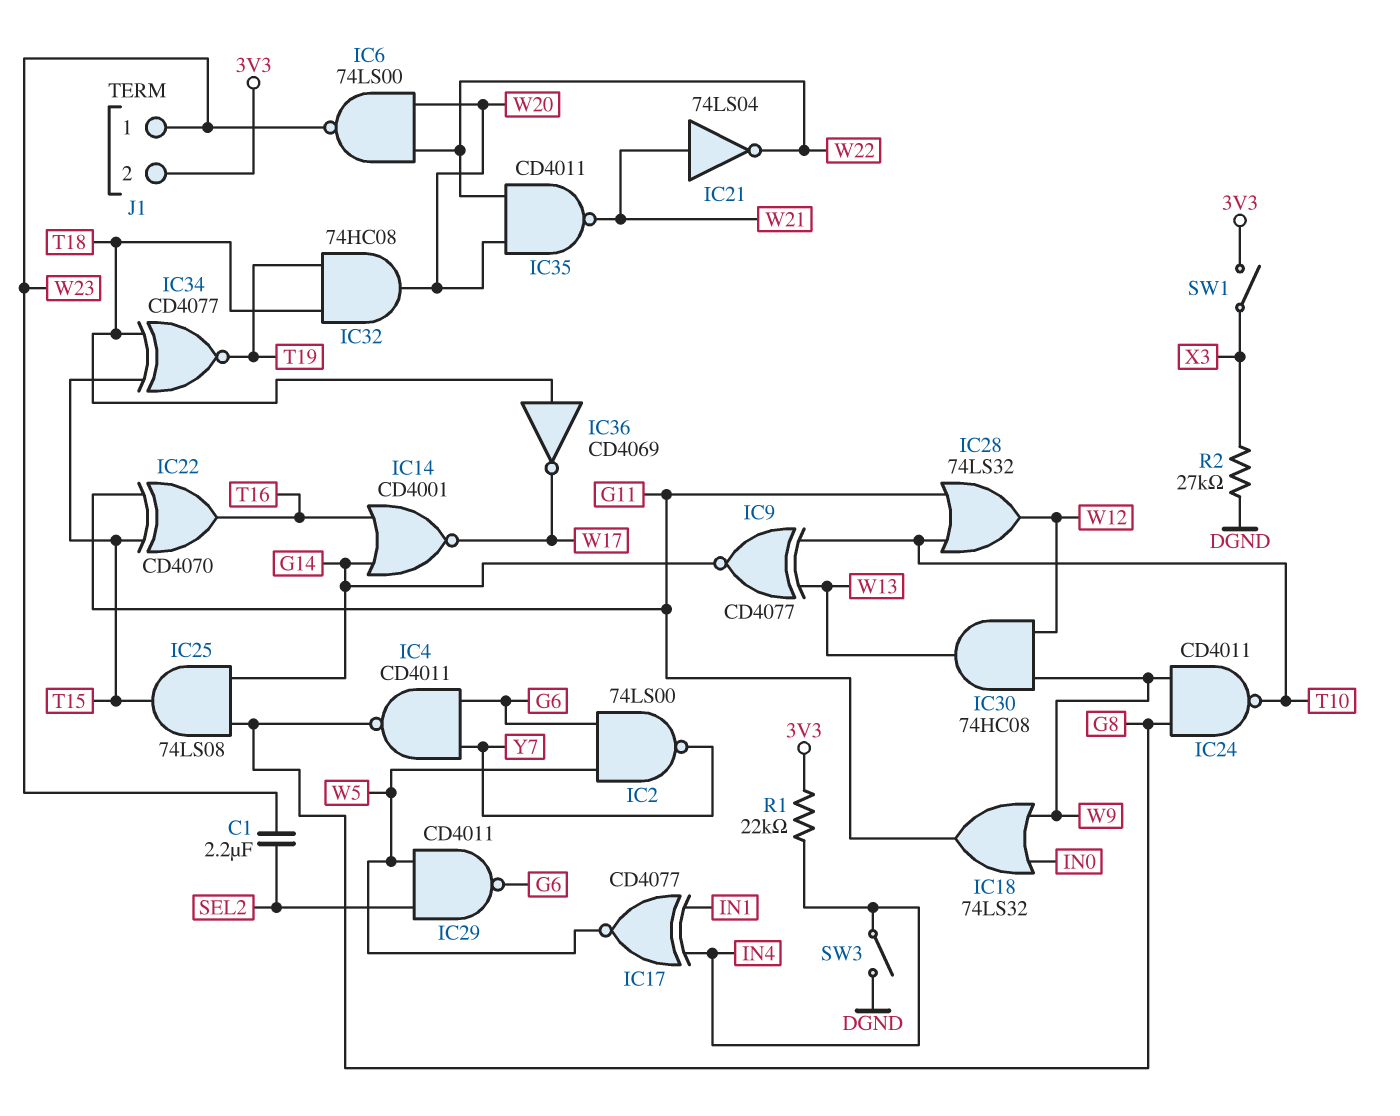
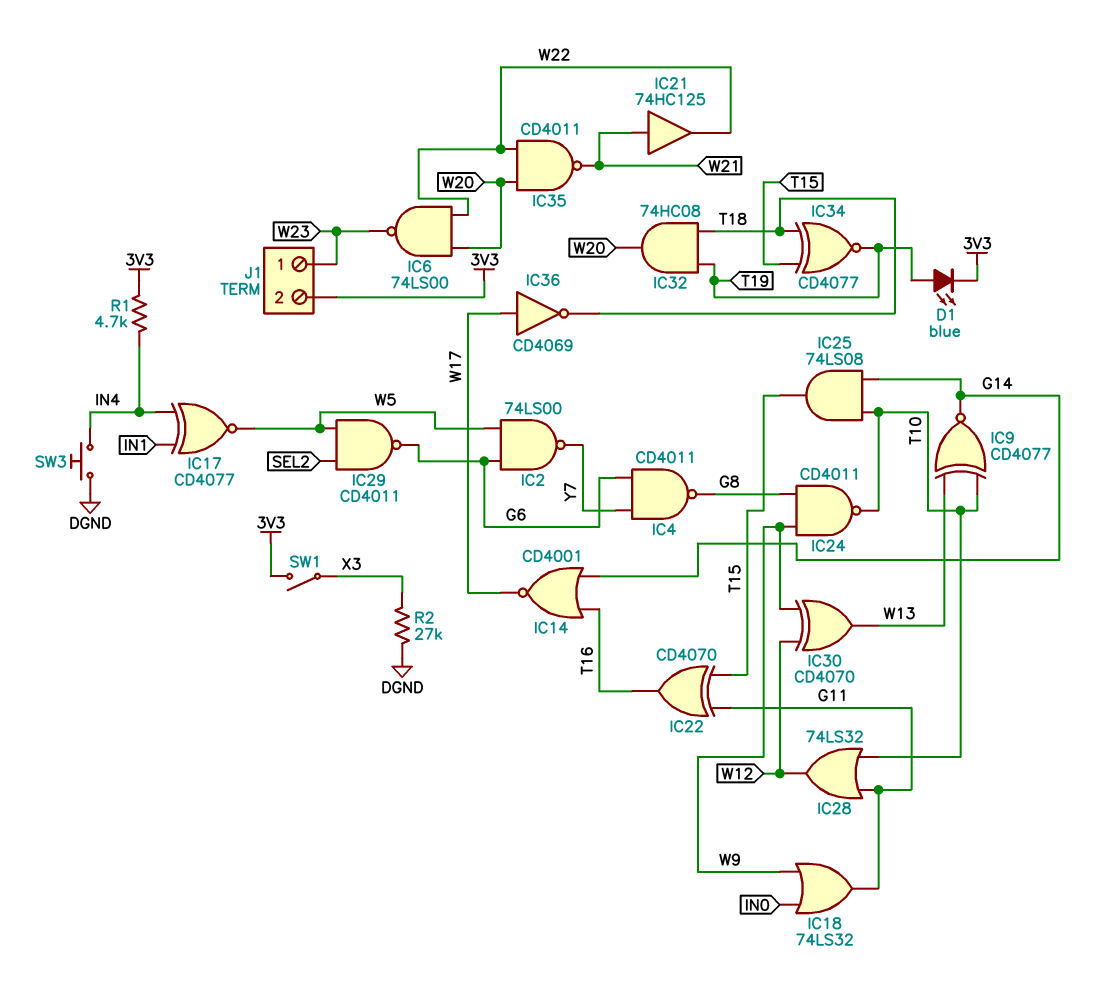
C1: 2.2uF (SEL2, W23) -> none
D1: none -> LED blue (A T19, K 3V3)
IC21: NOT 74LS04 (in W21, out W22) -> buffer 74HC125 (in W21, out W22)
IC25: AND 74LS08 (in G8, in G14, out T15) -> AND 74LS08 (in G14, in T10, out T15)
IC30: AND 74HC08 (in W9, in W12, out W13) -> XOR CD4070 (in W9, in W12, out W13)
IC36: NOT CD4069 (in T18, out W17) -> NOT CD4069 (in W17, out T18)
R1: 22k (3V3, IN4) -> 4.7k (3V3, IN4)
SW3: switch (DGND, IN4) -> button (DGND, IN4)

